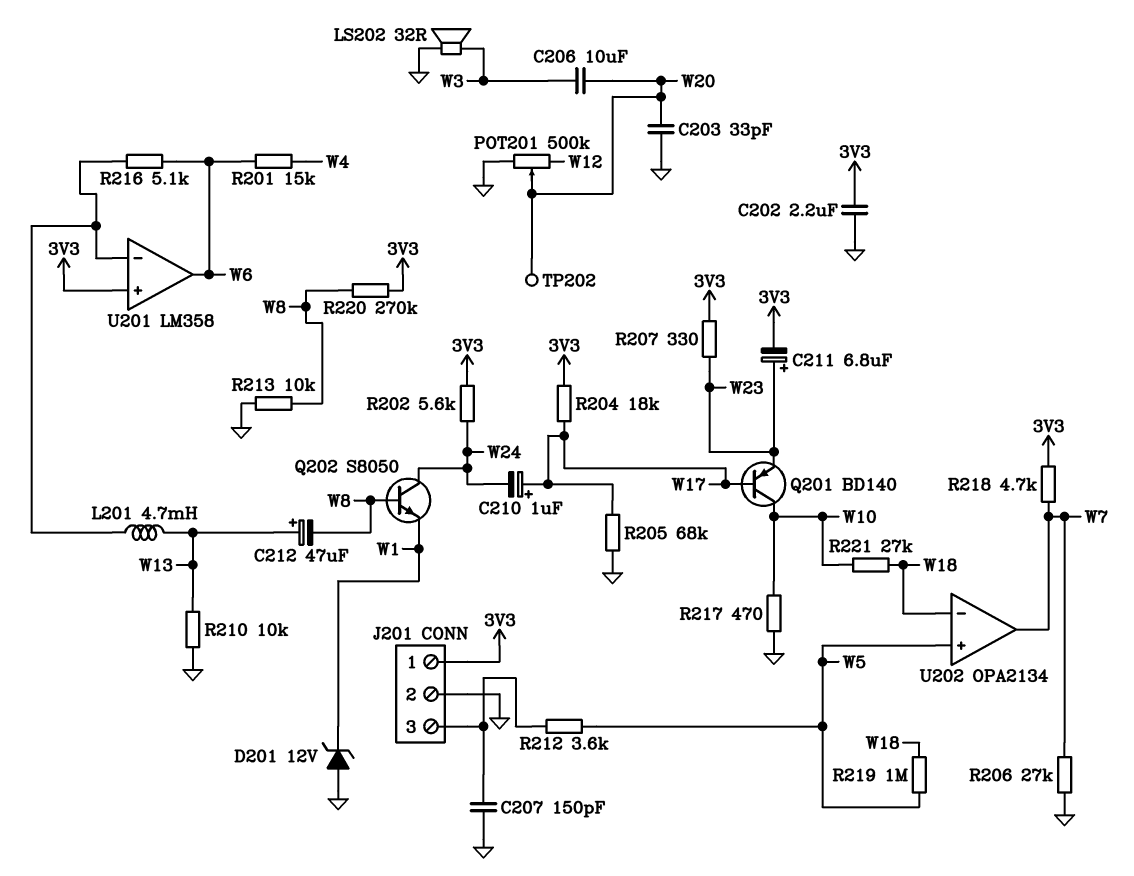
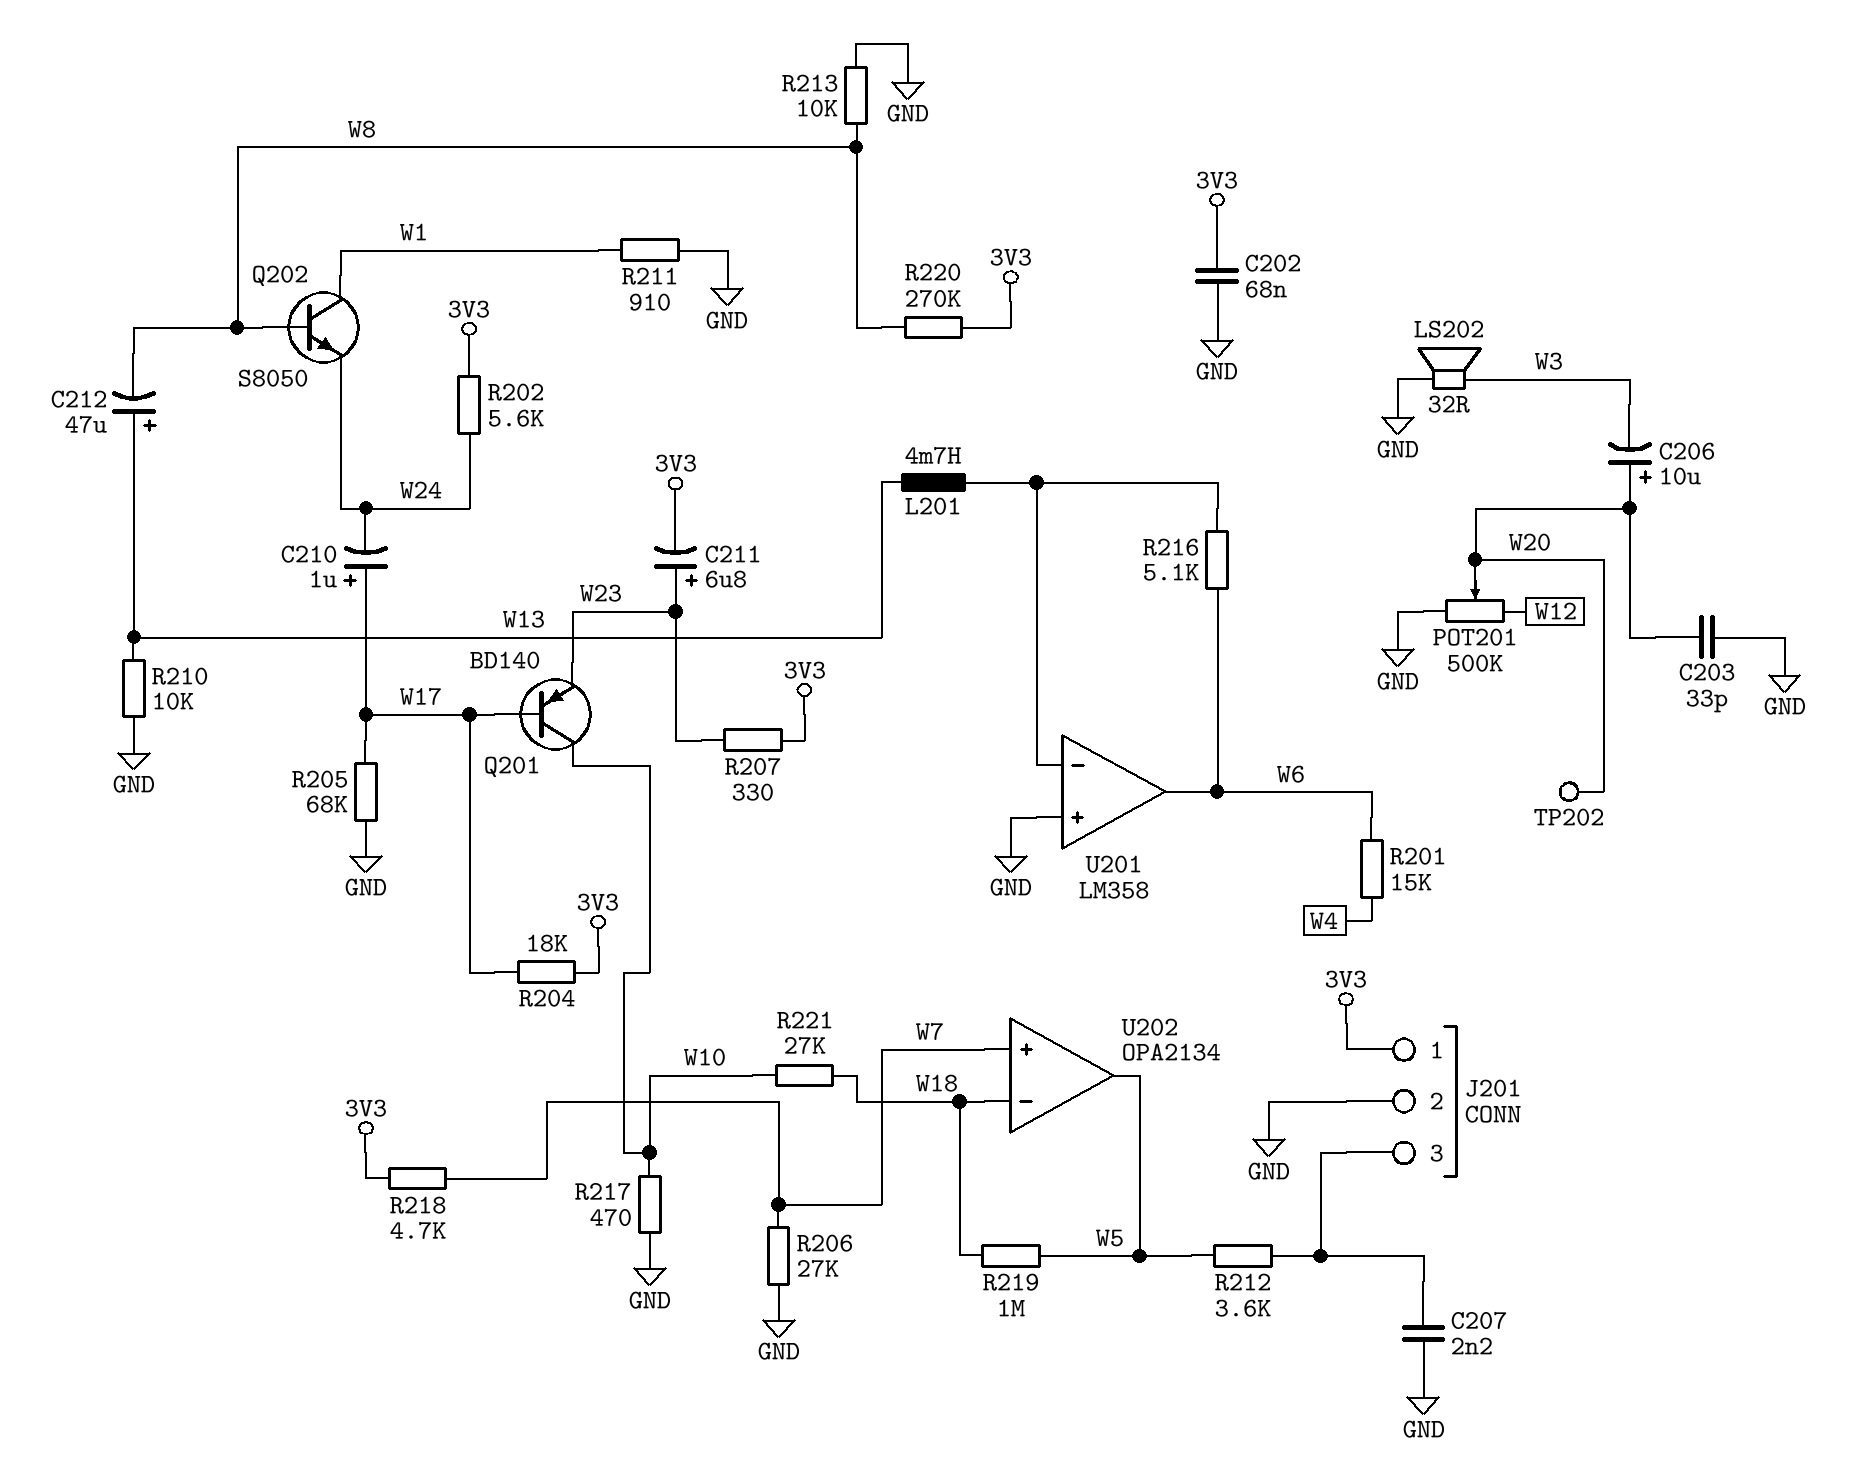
C202: 2.2uF (3V3, GND) -> 68nF (3V3, GND)
C206: 10uF (W3, W20) -> 10uF (plus W20, minus W3)
C207: 150pF (GND, J201/3) -> 2.2nF (GND, J201/3)
D201: zener 12V (A GND, K W1) -> none
Q202: NPN S8050 (B W8, C W24, E W1) -> NPN S8050 (B W8, C W1, E W24)
R211: none -> 910 (GND, W1)
U201 pin in+: 3V3 -> GND
U202 pin in+: W5 -> W7
U202 pin out: W7 -> W5

